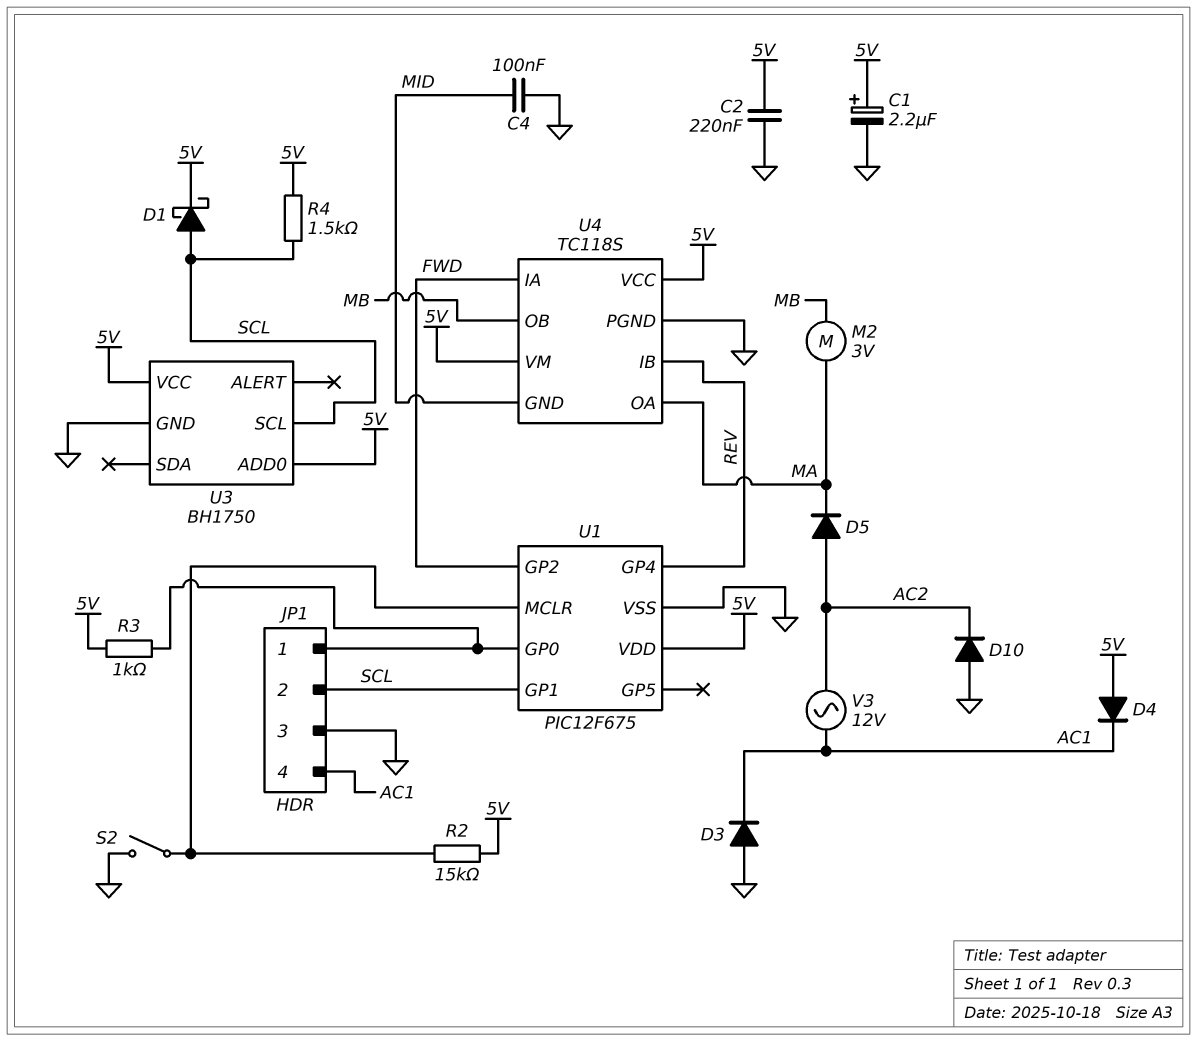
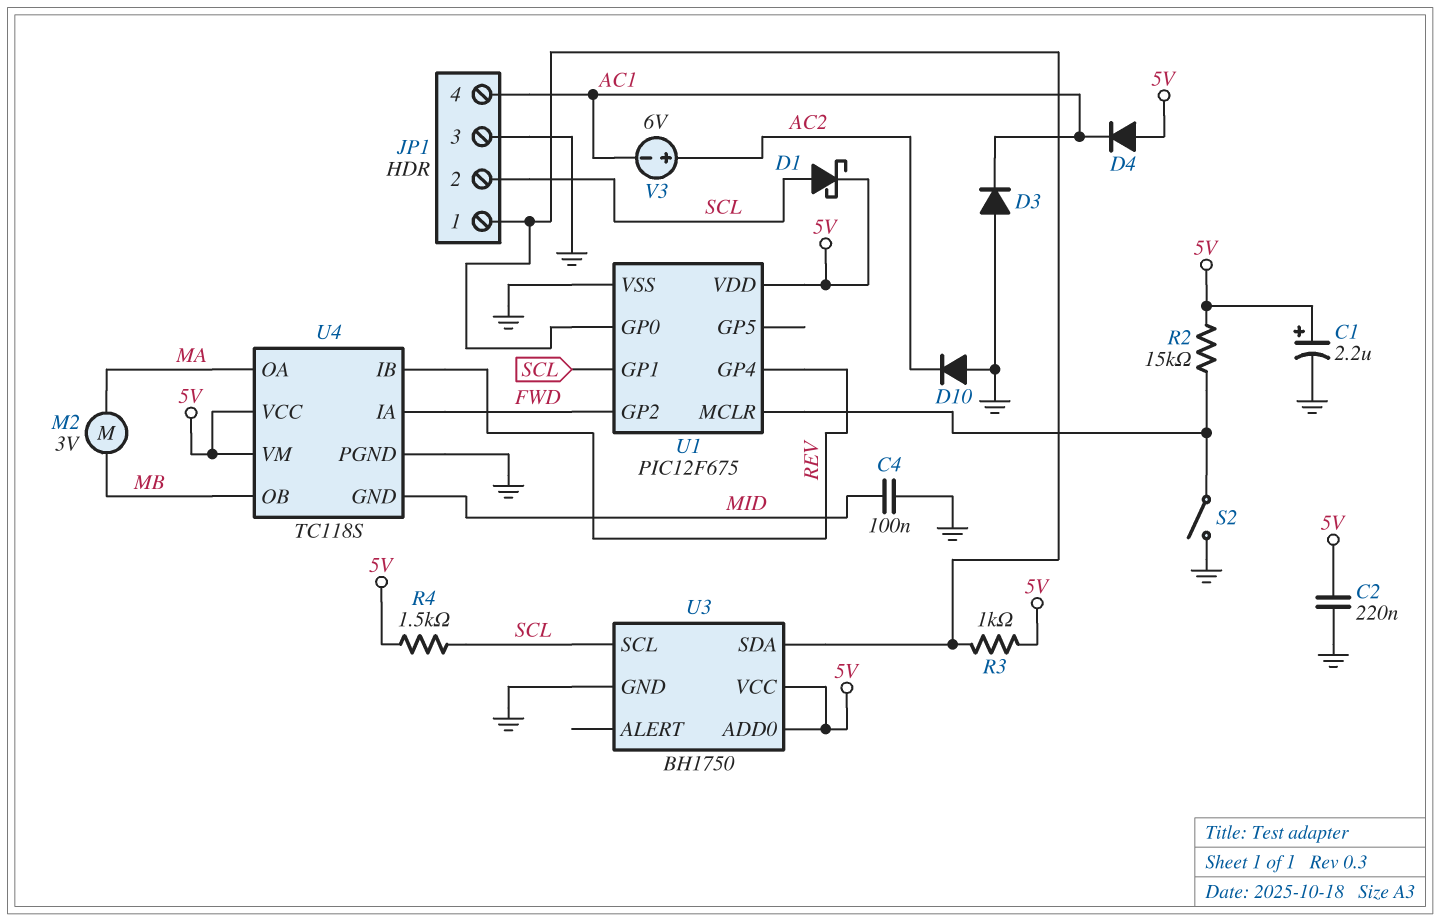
D5: diode (A AC2, K MA) -> none
U3 pin SDA: none -> JP1/1
V3: AC 12V (AC1, AC2) -> 6V (plus AC2, minus AC1)

